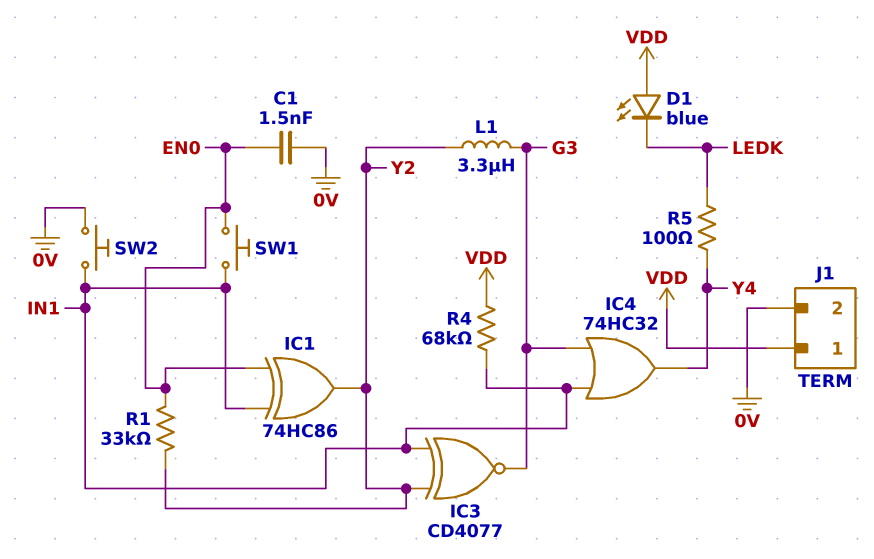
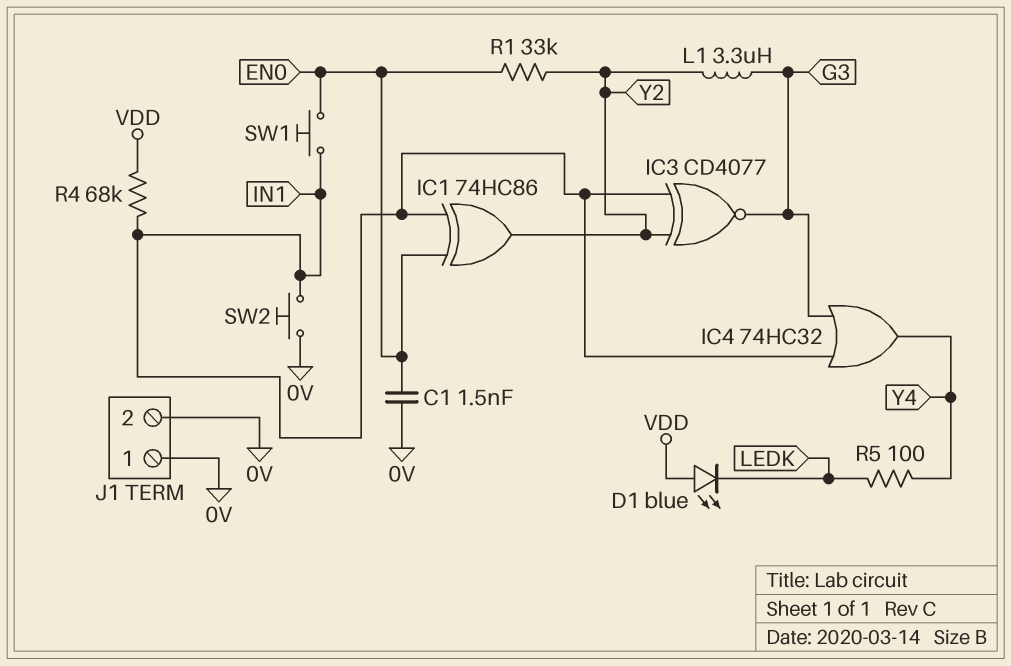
J1 pin 1: VDD -> 0V

